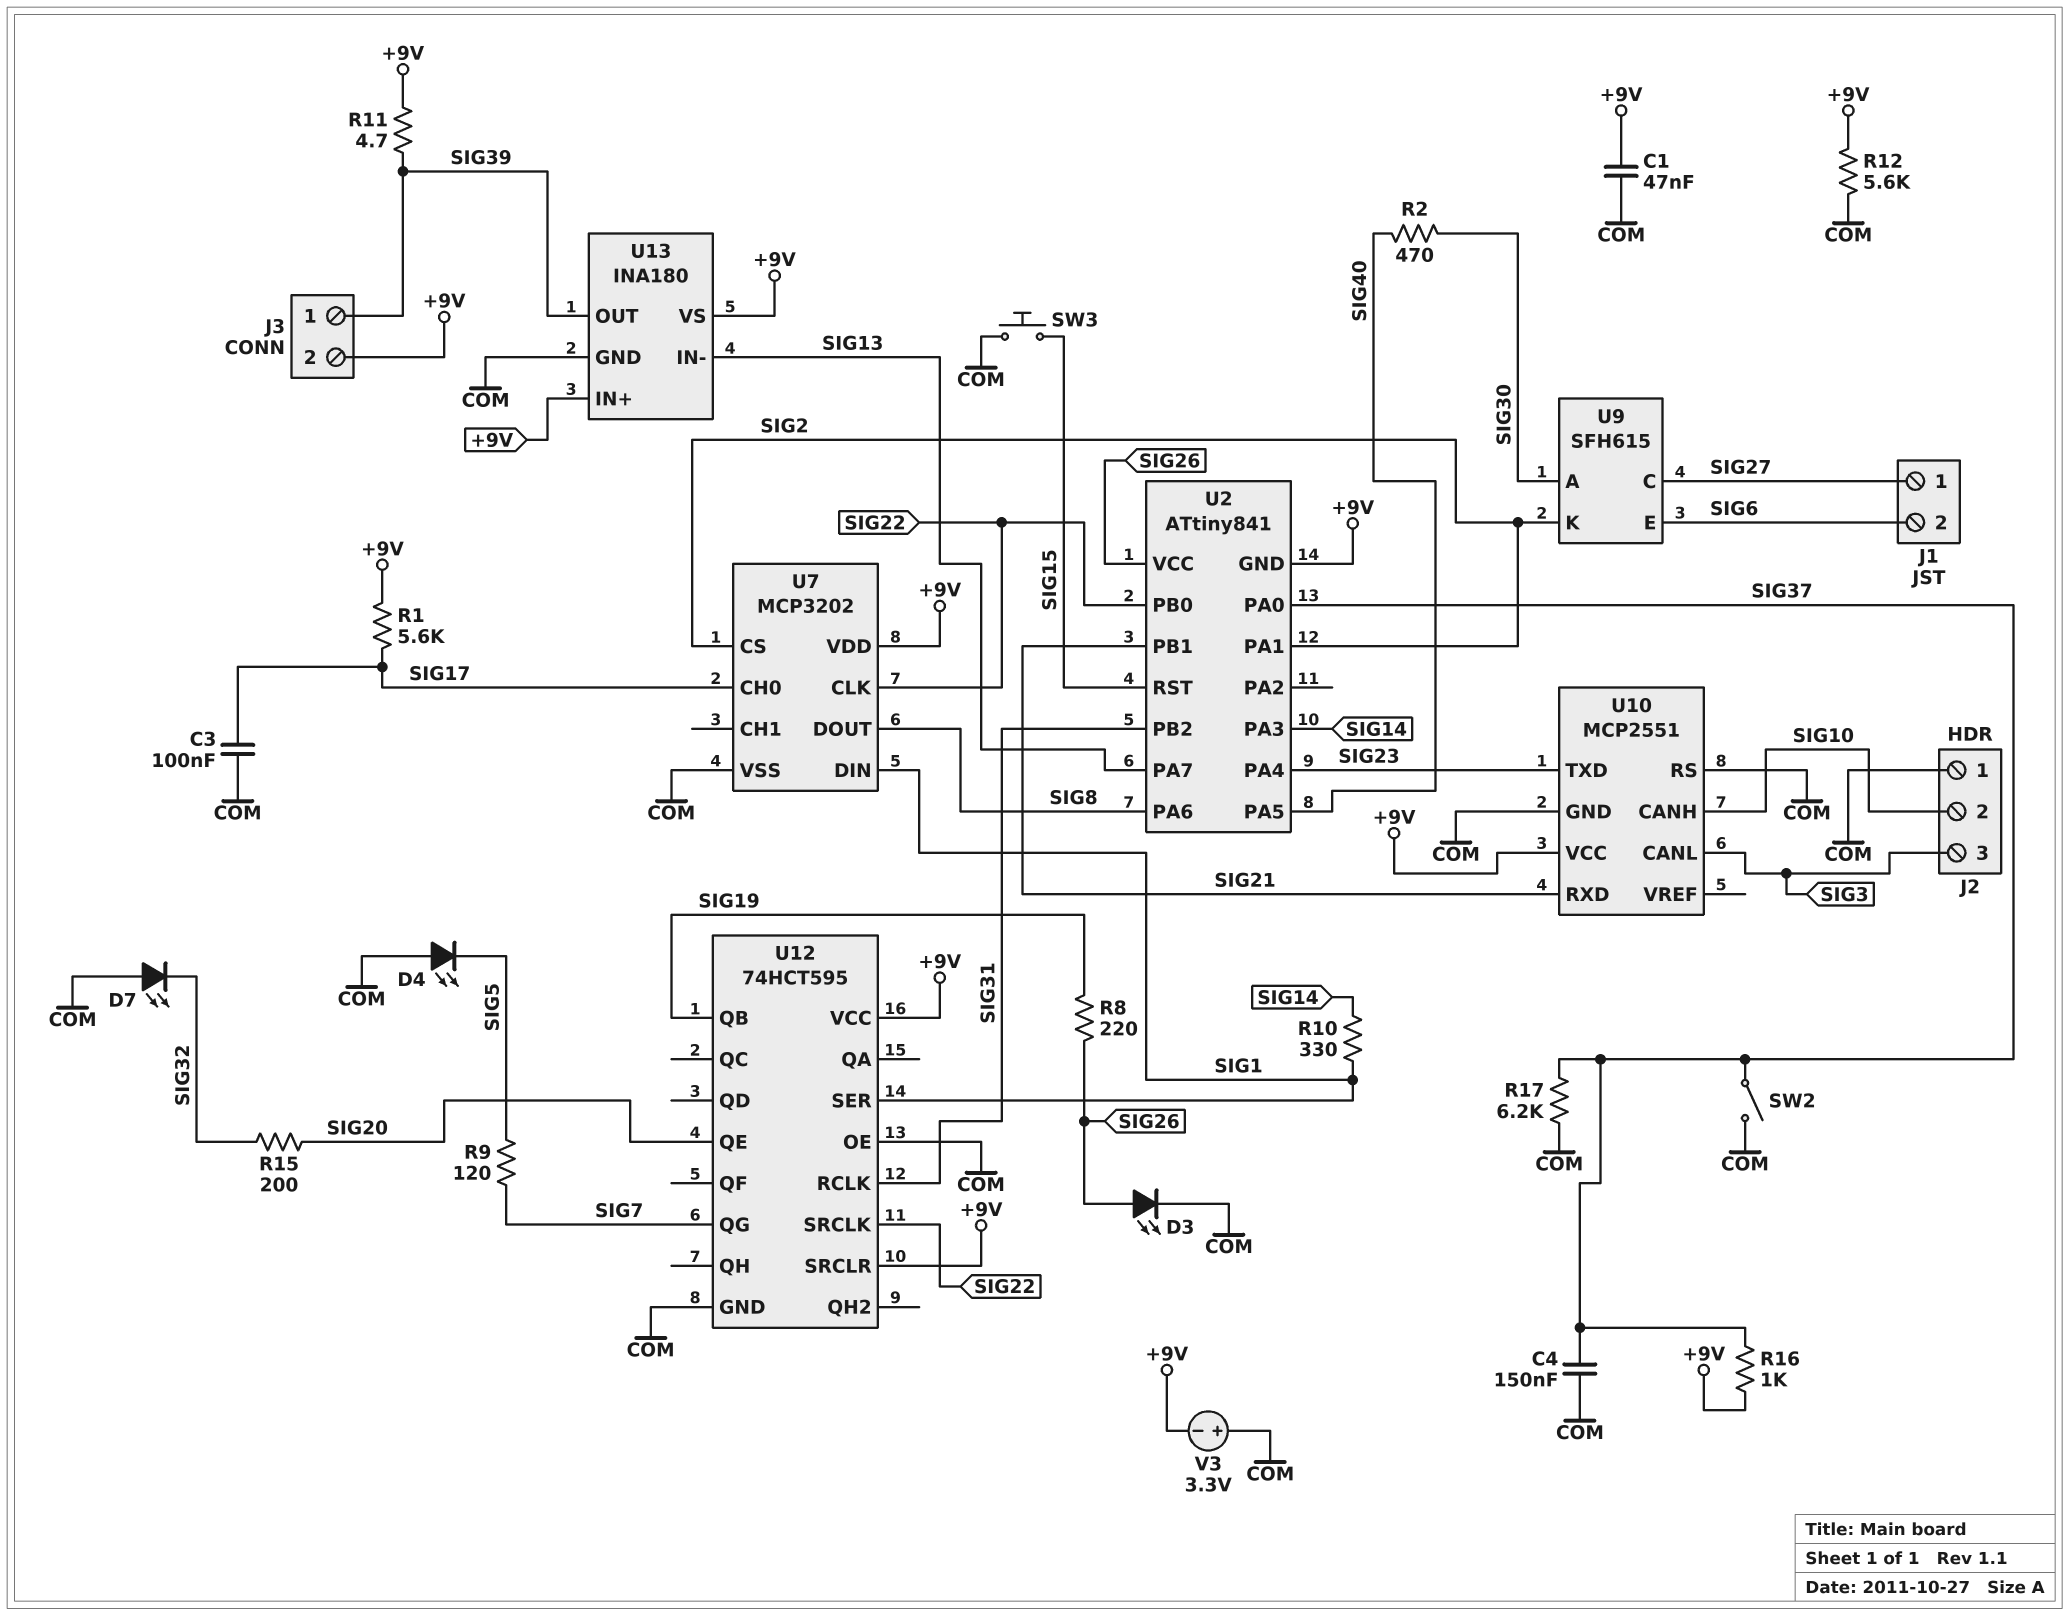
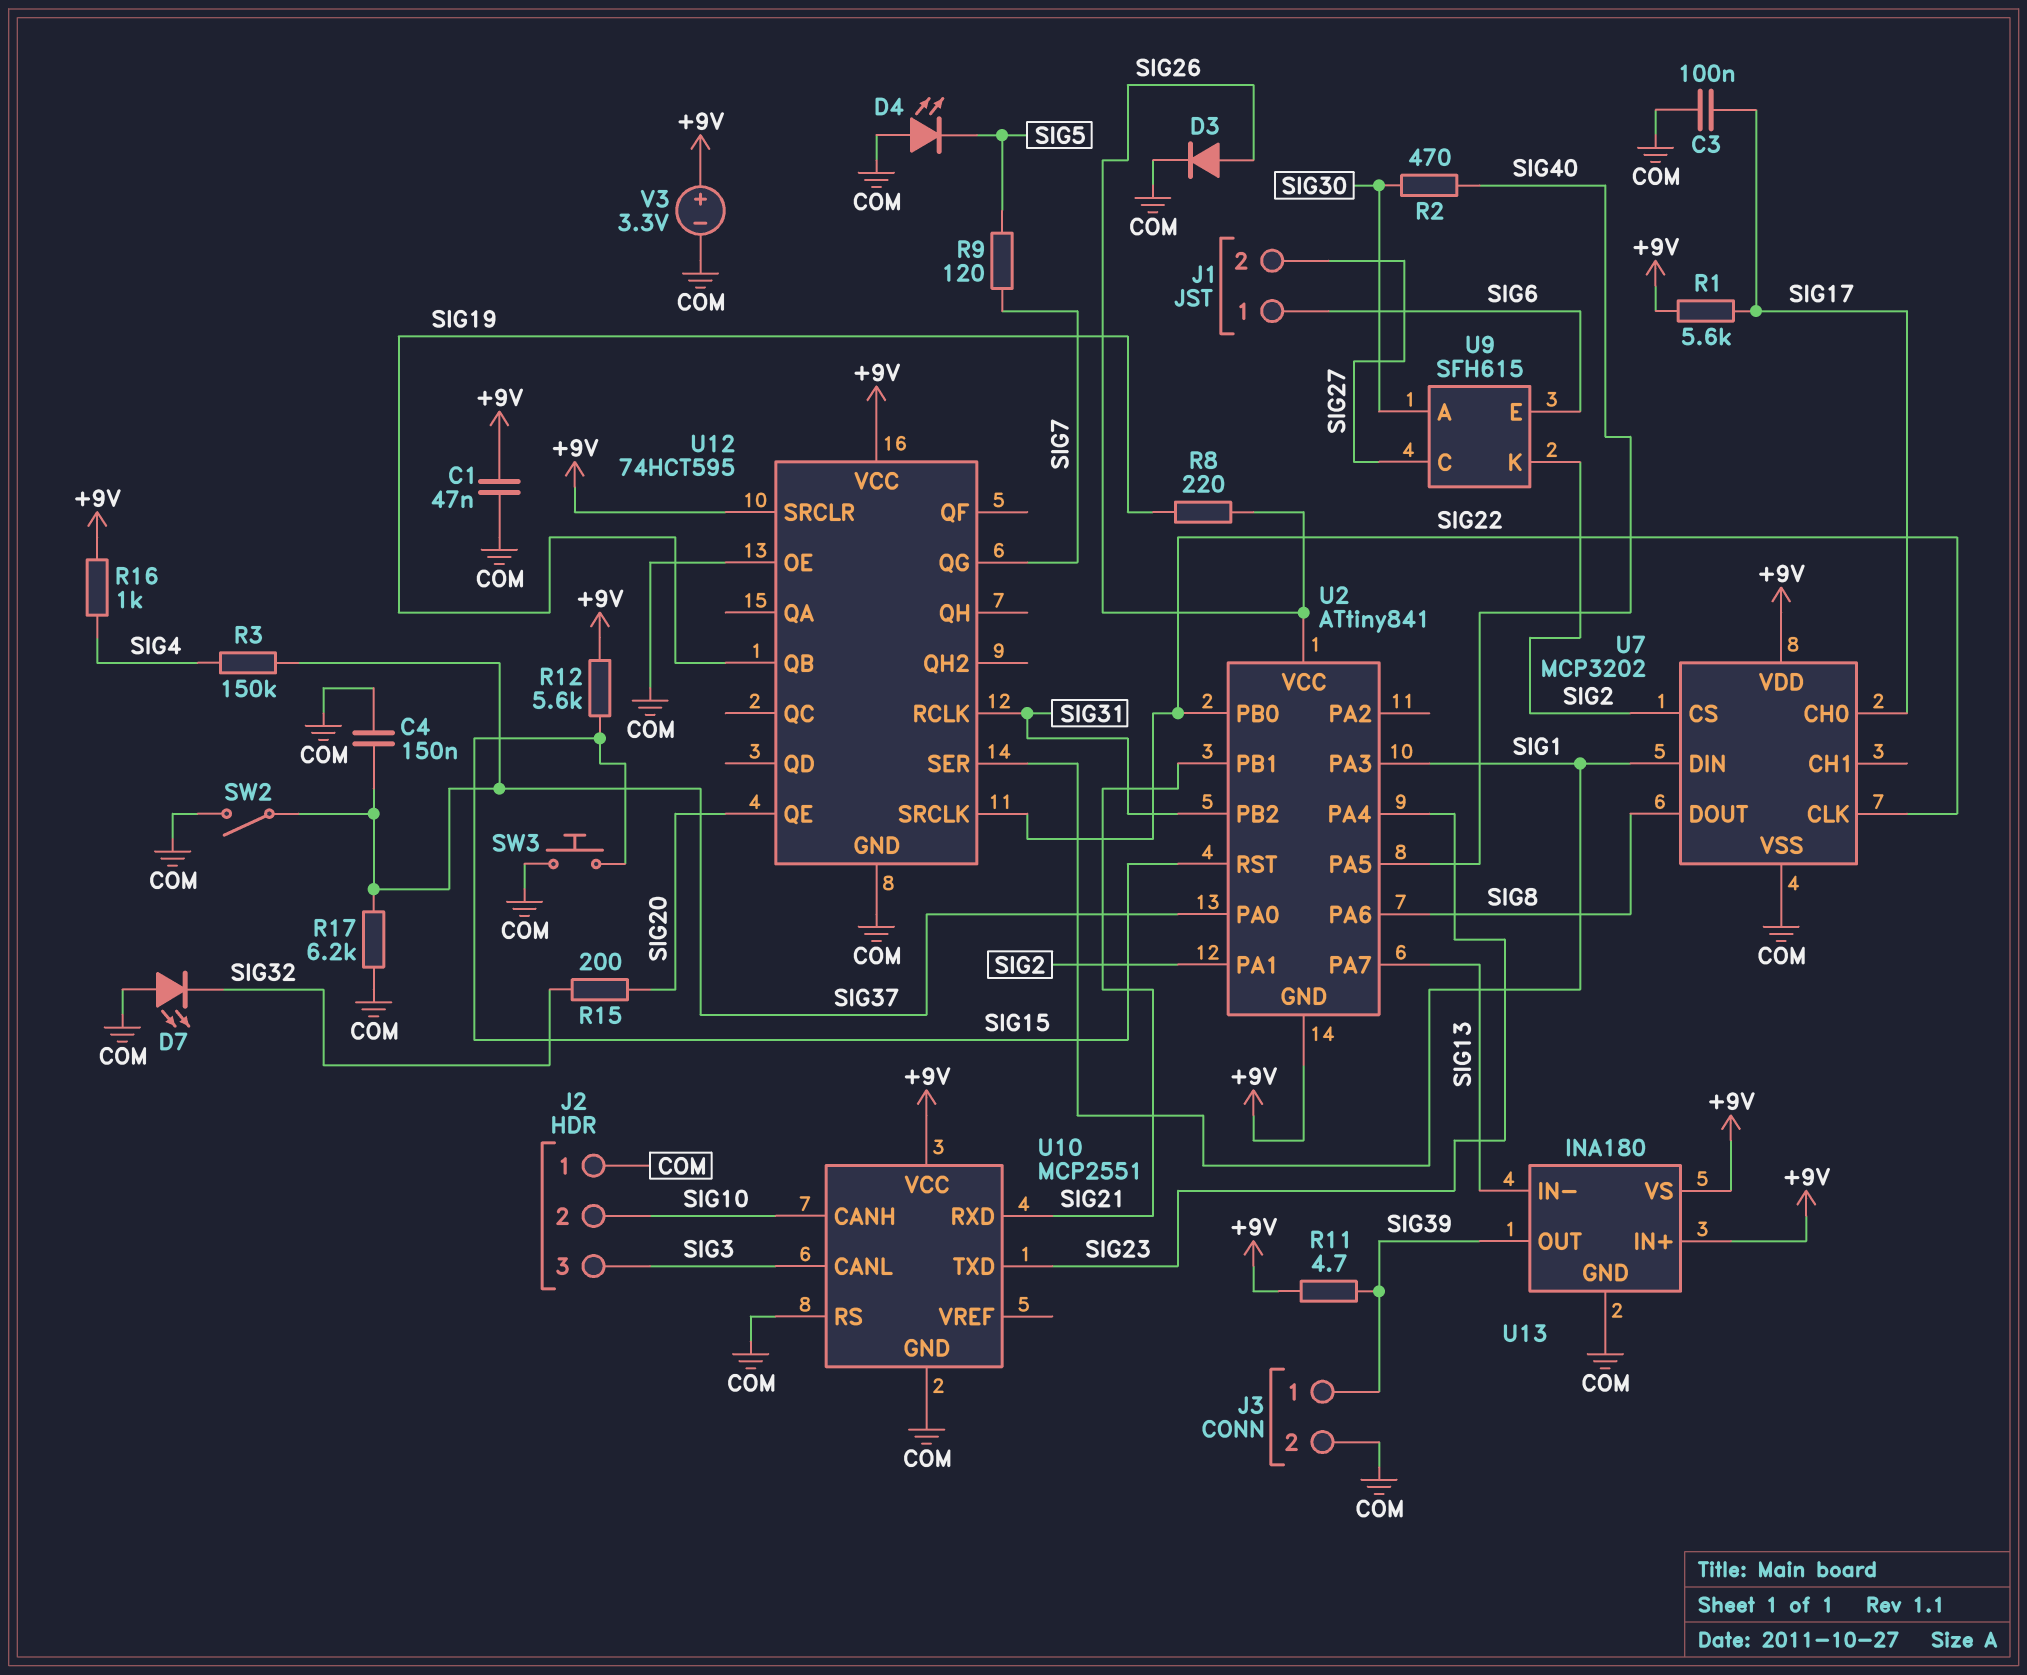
D3: LED (A SIG26, K COM) -> diode (A SIG26, K COM)
J1 pin 1: SIG27 -> SIG6
J1 pin 2: SIG6 -> SIG27
J3 pin 2: +9V -> COM
R3: none -> 150k (SIG4, SIG37)
R10: 330 (SIG1, SIG14) -> none
R12: 5.6k (+9V, COM) -> 5.6k (+9V, SIG15)
R16: 1k (+9V, SIG37) -> 1k (+9V, SIG4)
U2 pin PA3: SIG14 -> SIG1
V3: 3.3V (plus COM, minus +9V) -> 3.3V (plus +9V, minus COM)

